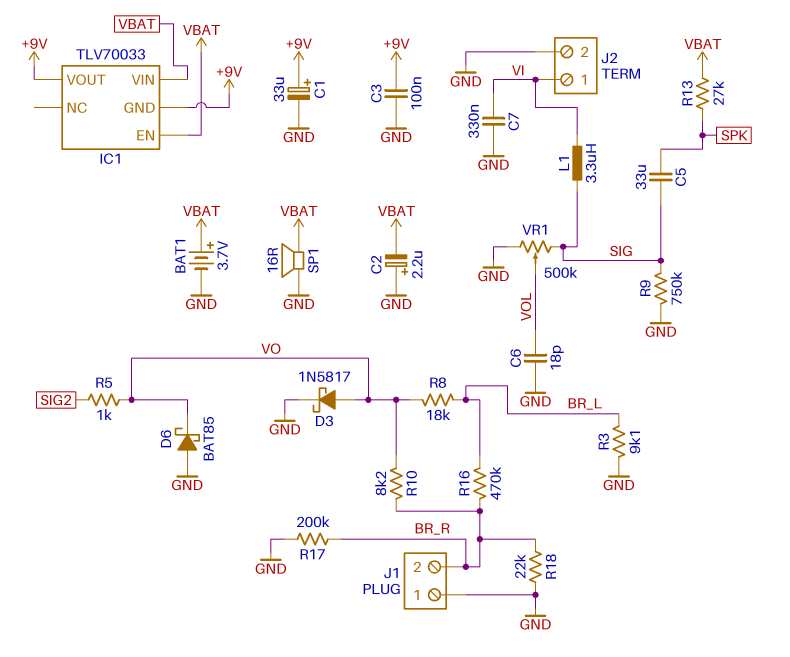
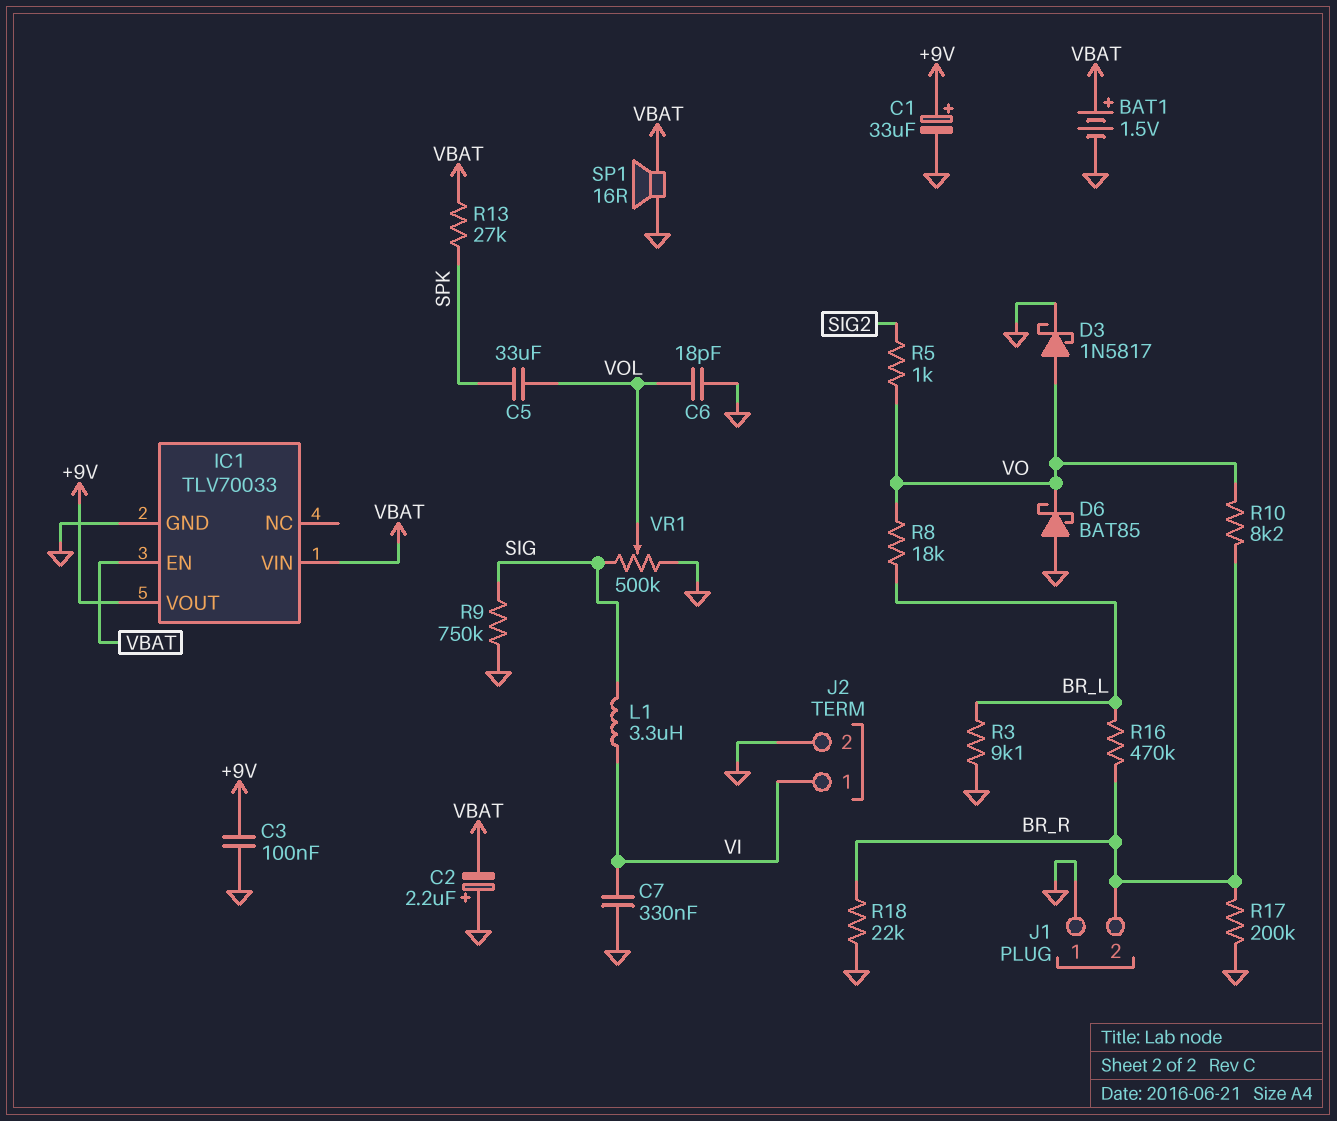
BAT1: 3.7V (plus VBAT, minus GND) -> 1.5V (plus VBAT, minus GND)
C5: 33uF (SIG, SPK) -> 33uF (SPK, VOL)
IC1 pin GND: +9V -> GND

